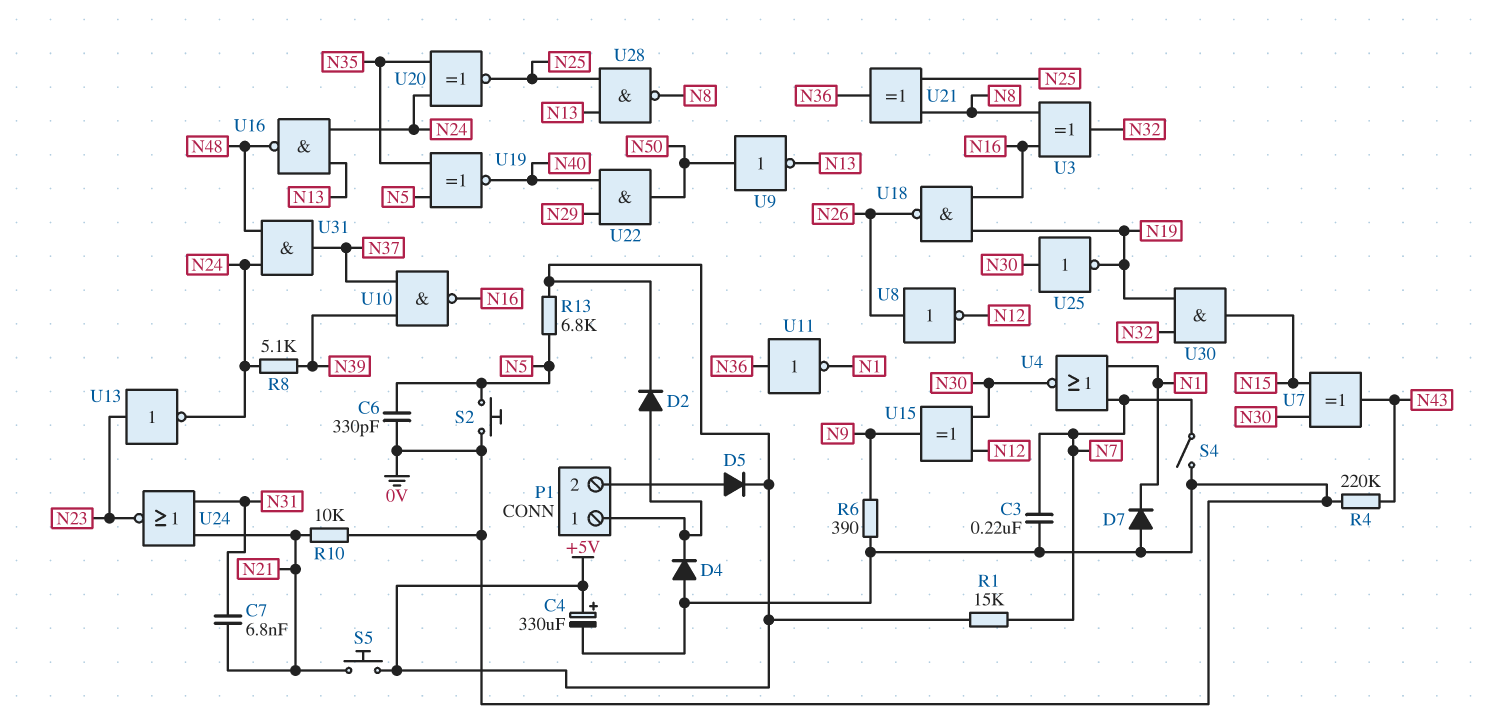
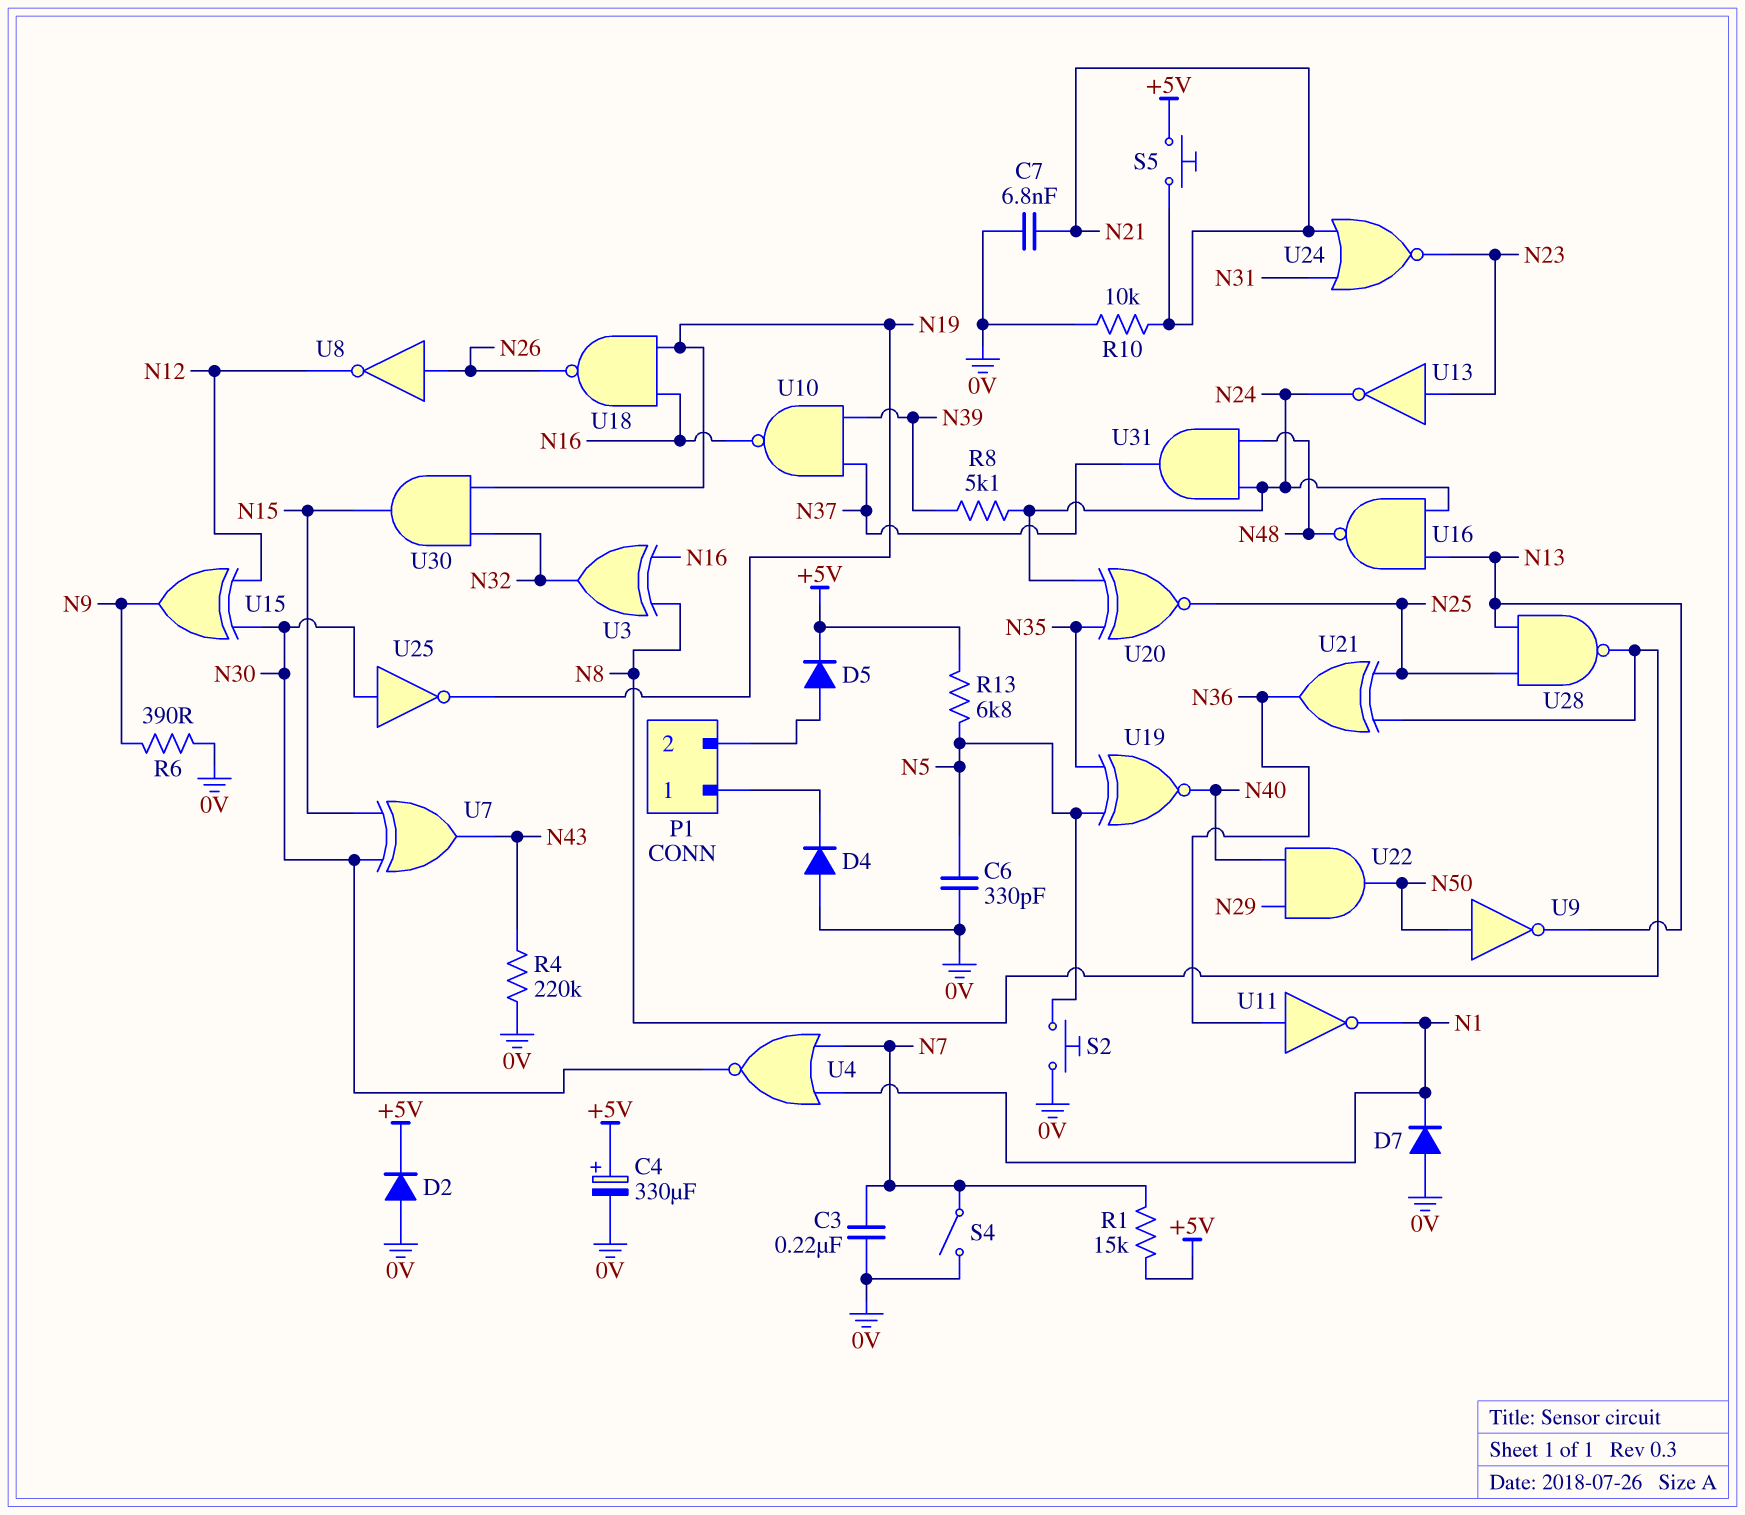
C7: 6.8nF (N21, N31) -> 6.8nF (0V, N21)
D2: diode (A P1/1, K +5V) -> diode (A 0V, K +5V)

